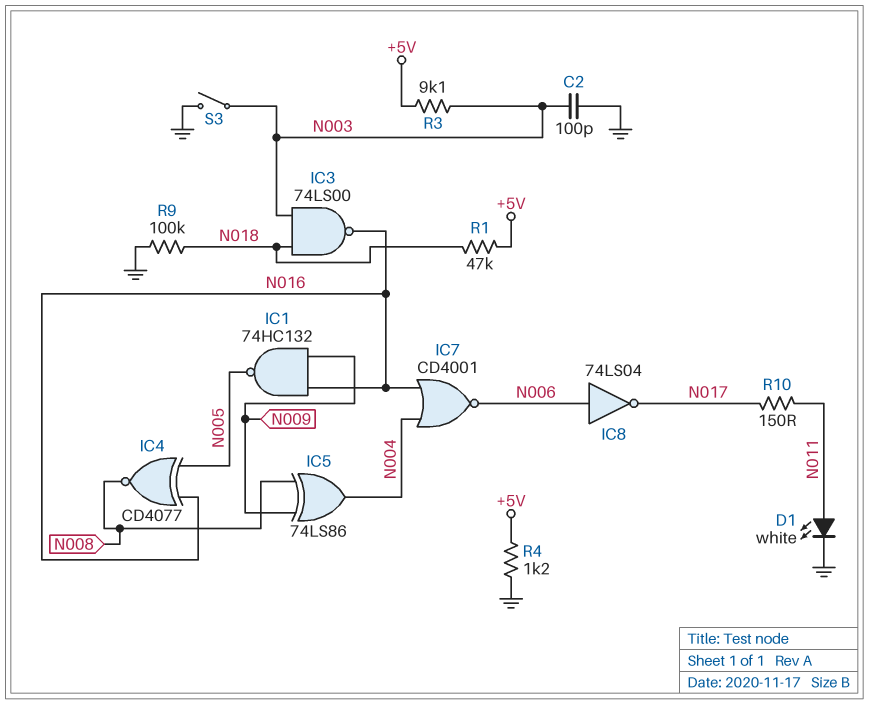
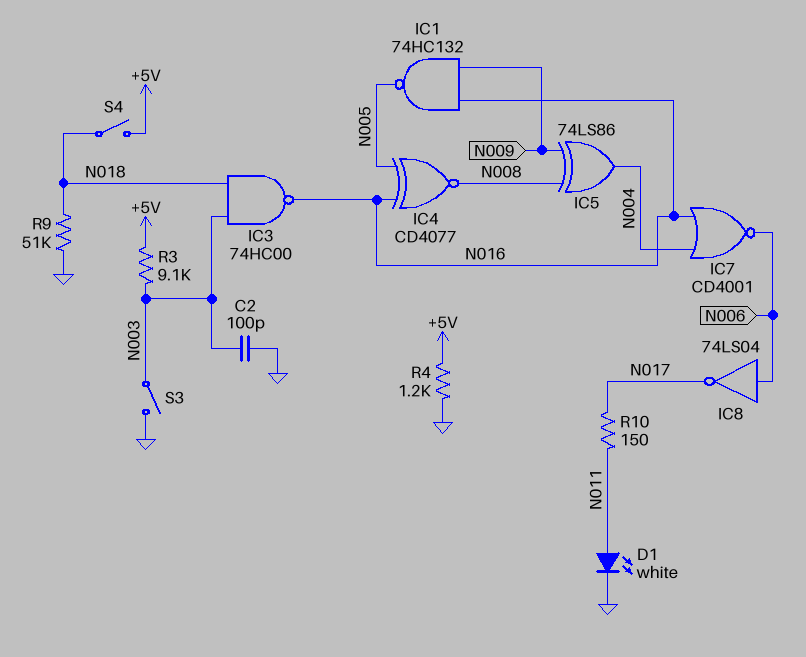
IC3: NAND 74LS00 (in N003, in N018, out N016) -> NAND 74HC00 (in N003, in N018, out N016)
R1: 47k (+5V, N018) -> none
R9: 100k (GND, N018) -> 51k (GND, N018)
S4: none -> switch (+5V, N018)

